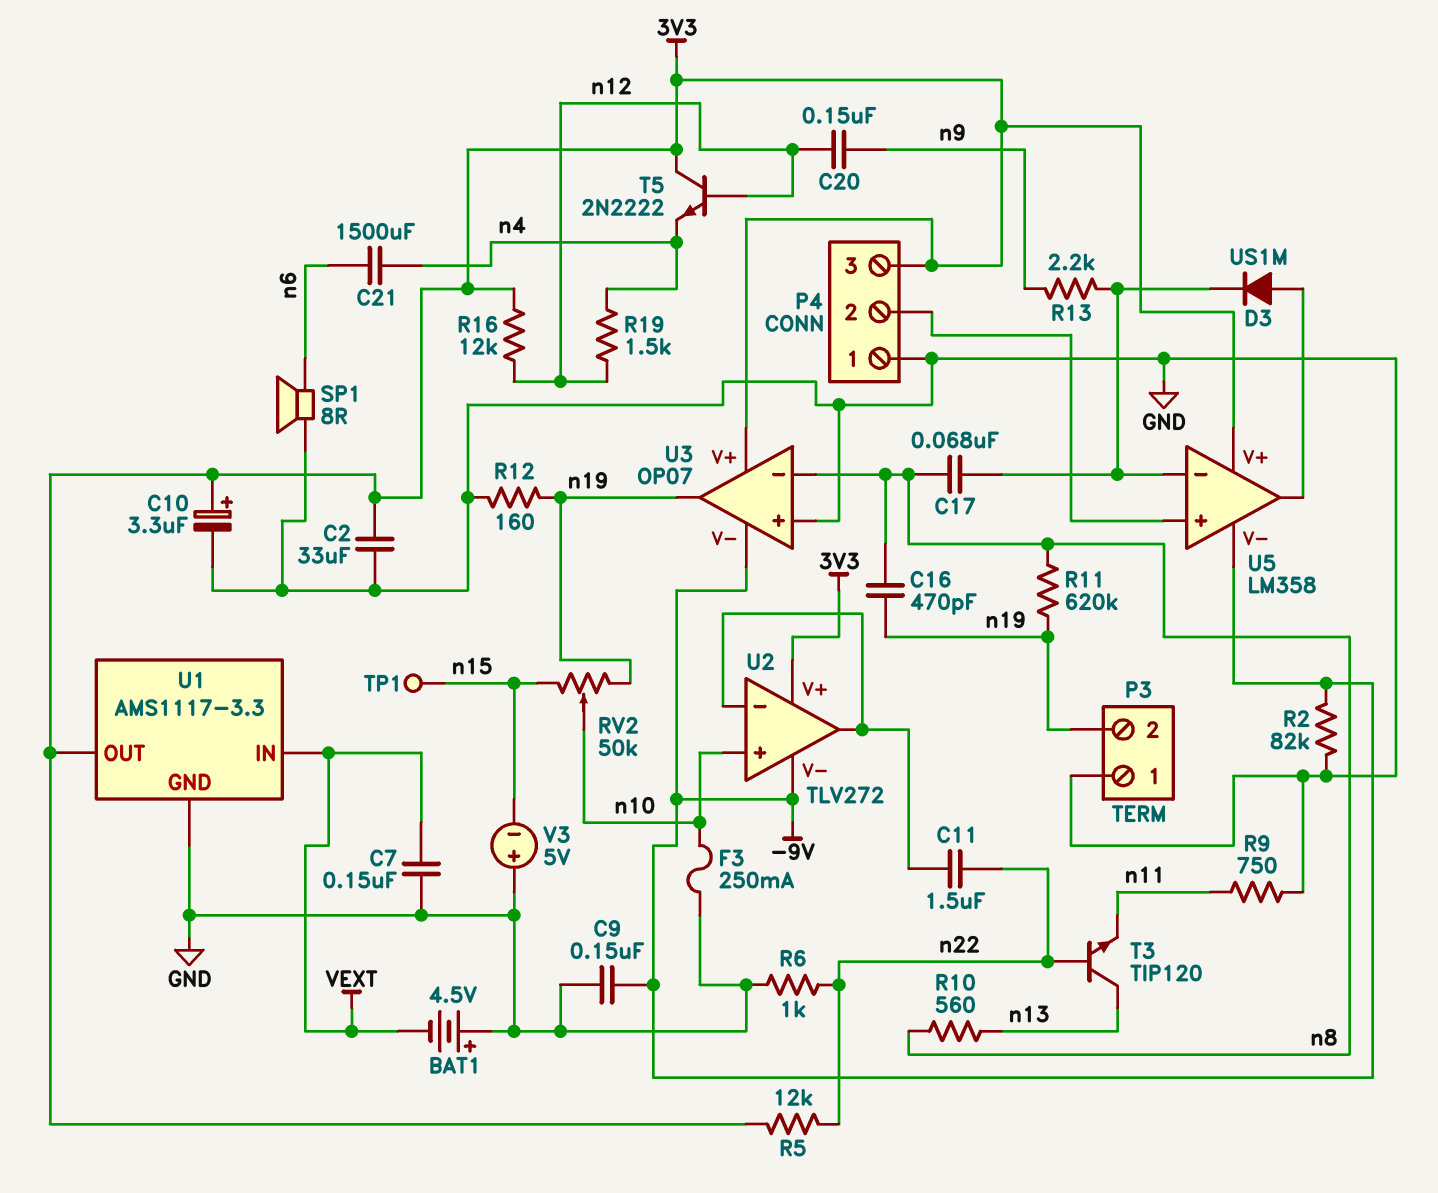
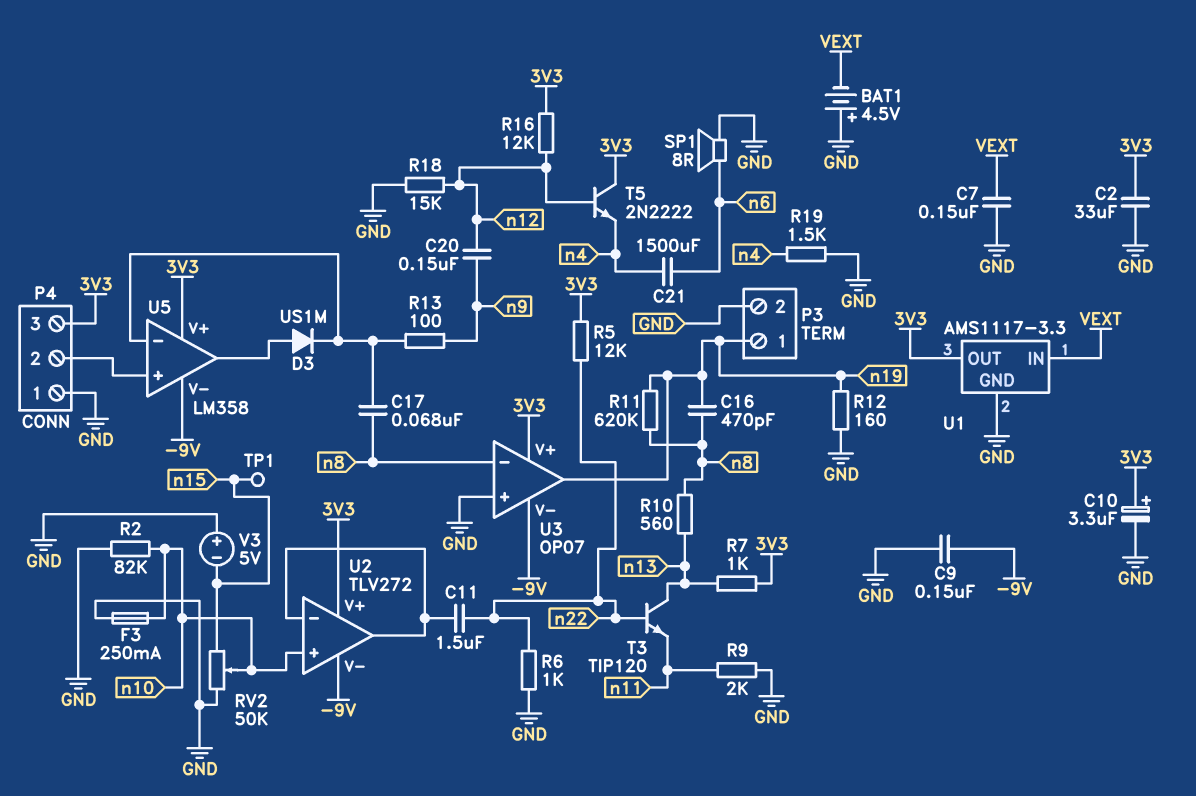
P3 pin 1: GND -> n19
P3 pin 2: n19 -> GND
R2: 82k (-9V, GND) -> 82k (GND, n10)
R7: none -> 1k (3V3, n13)
R9: 750 (GND, n11) -> 2k (GND, n11)
R13: 2.2k (U5/in-, n9) -> 100 (U5/in-, n9)
R18: none -> 15k (GND, n12)
R19: 1.5k (n4, n12) -> 1.5k (GND, n4)
RV2: 50k (n15, n19, wiper n10) -> 50k (GND, n15, wiper n10)

